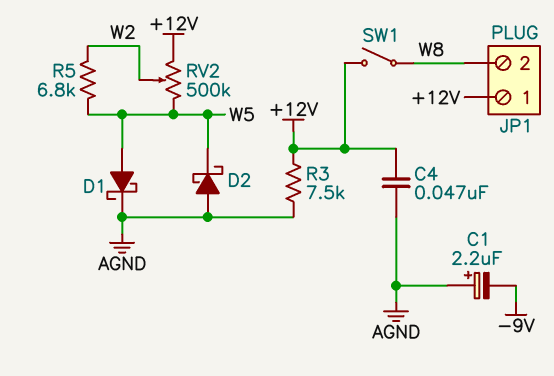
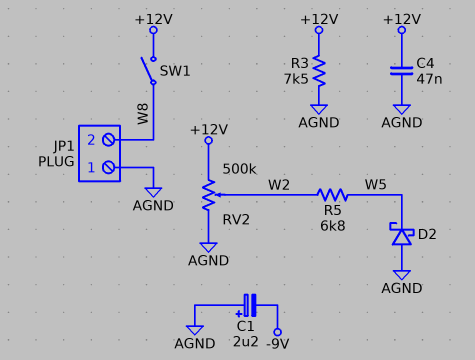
D1: schottky (A W5, K AGND) -> none
JP1 pin 1: +12V -> AGND
RV2: 500k (+12V, W5, wiper W2) -> 500k (+12V, AGND, wiper W2)

